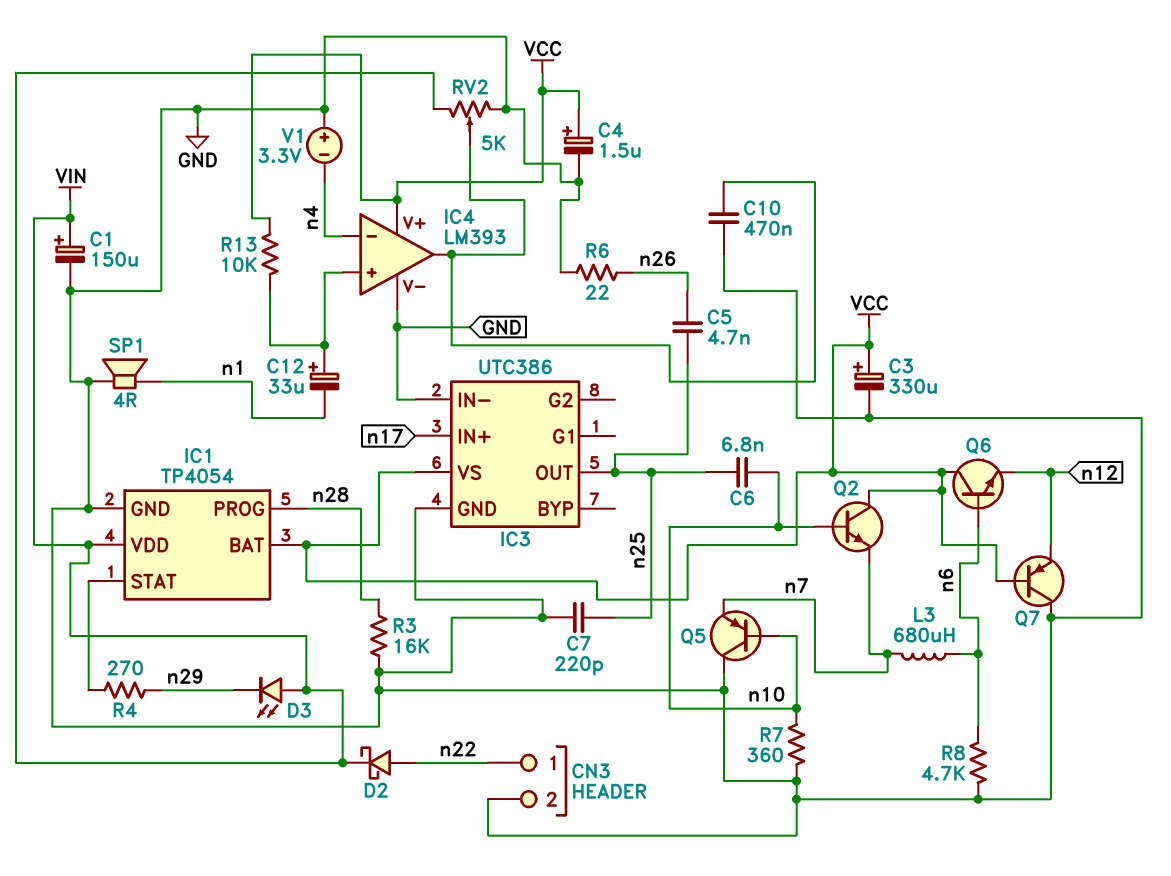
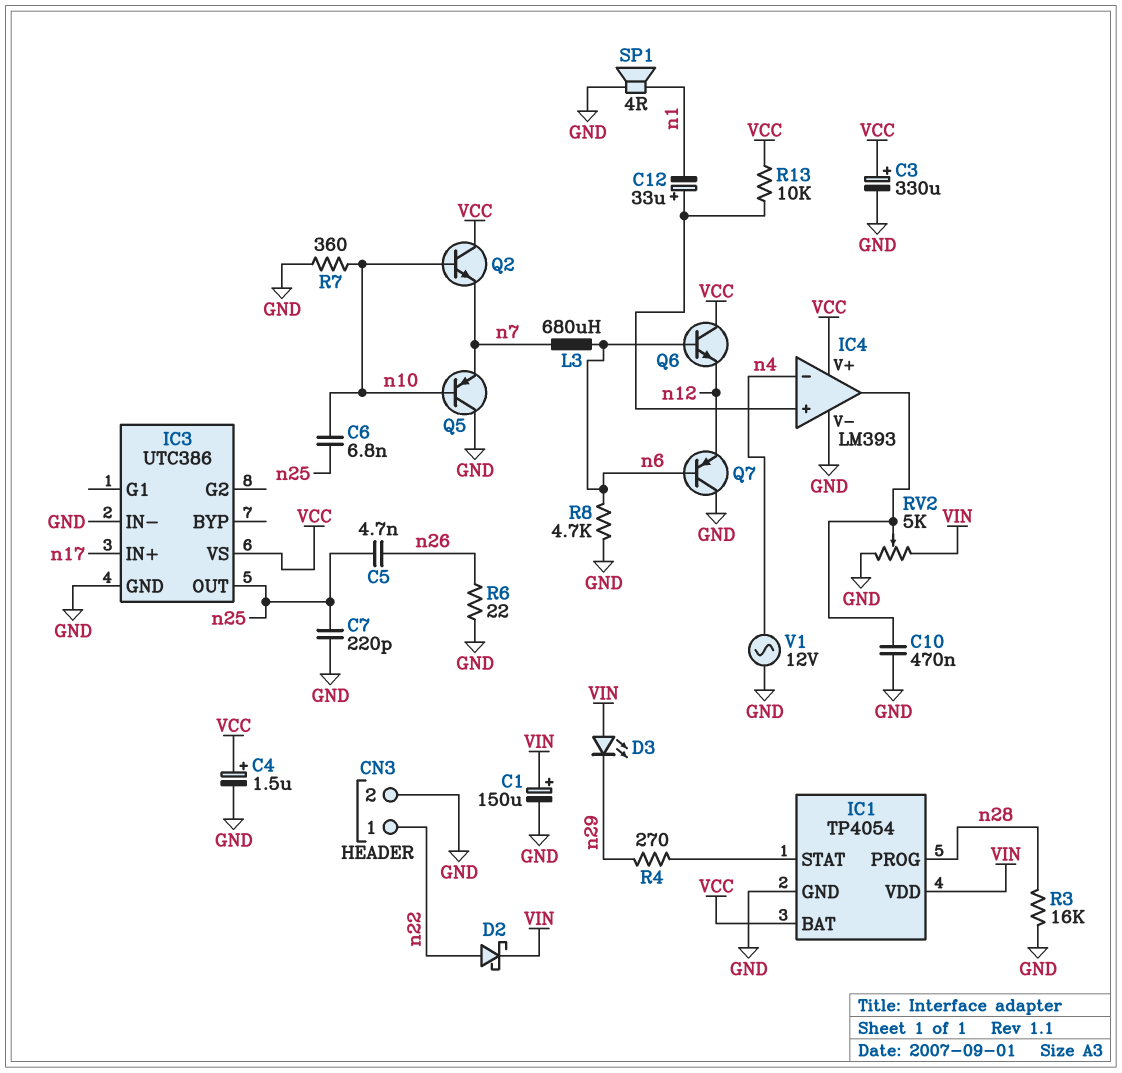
Q7: PNP (B VCC, C GND, E n12) -> PNP (B n6, C GND, E n12)
V1: 3.3V (plus GND, minus n4) -> AC 12V (GND, n4)

